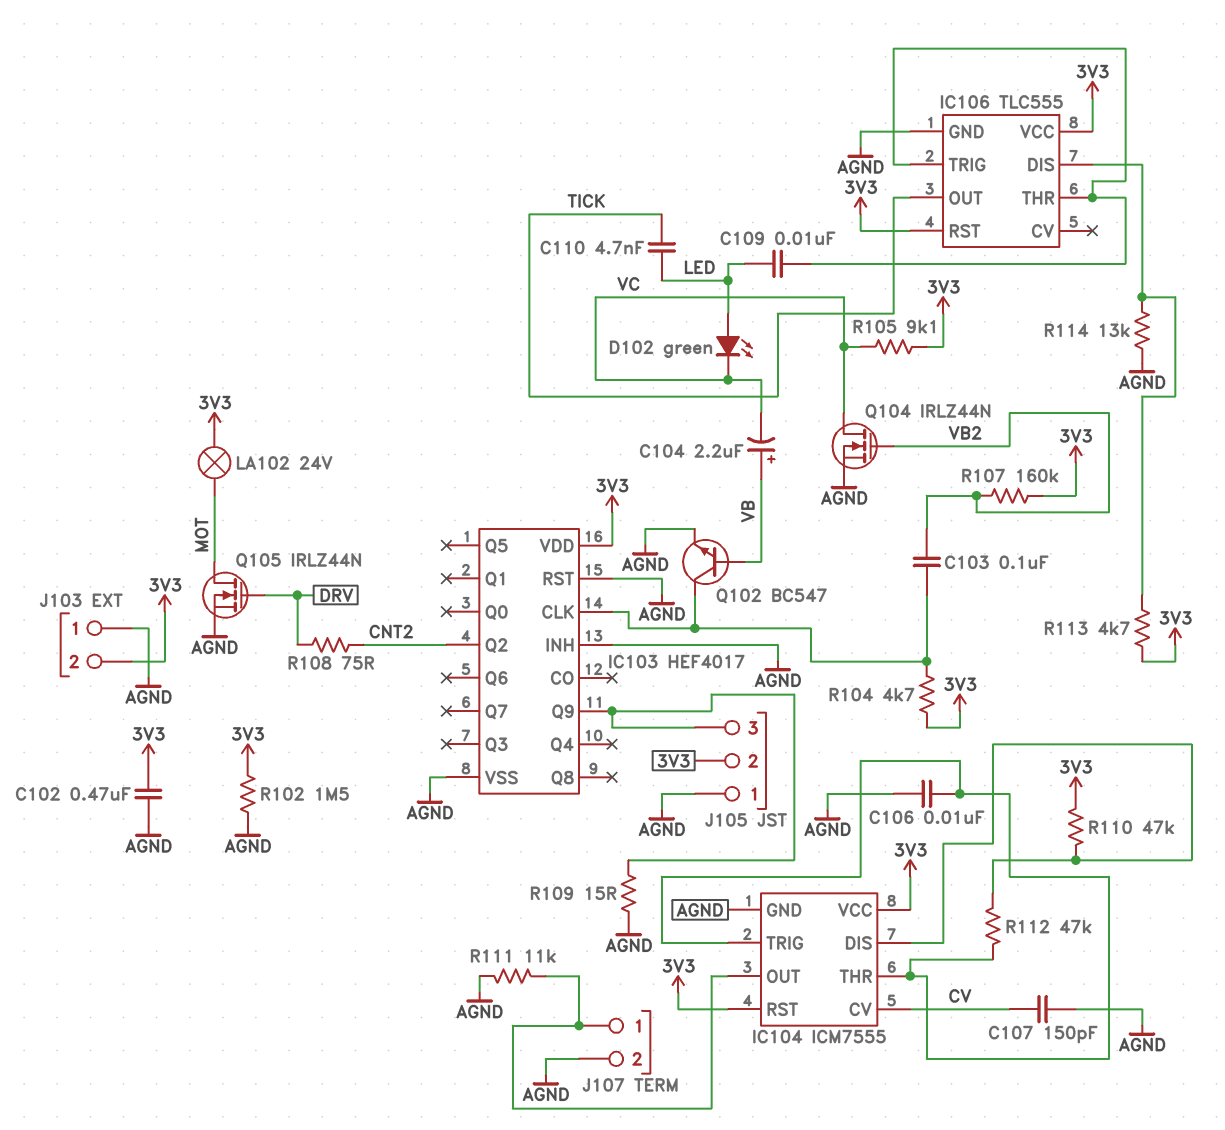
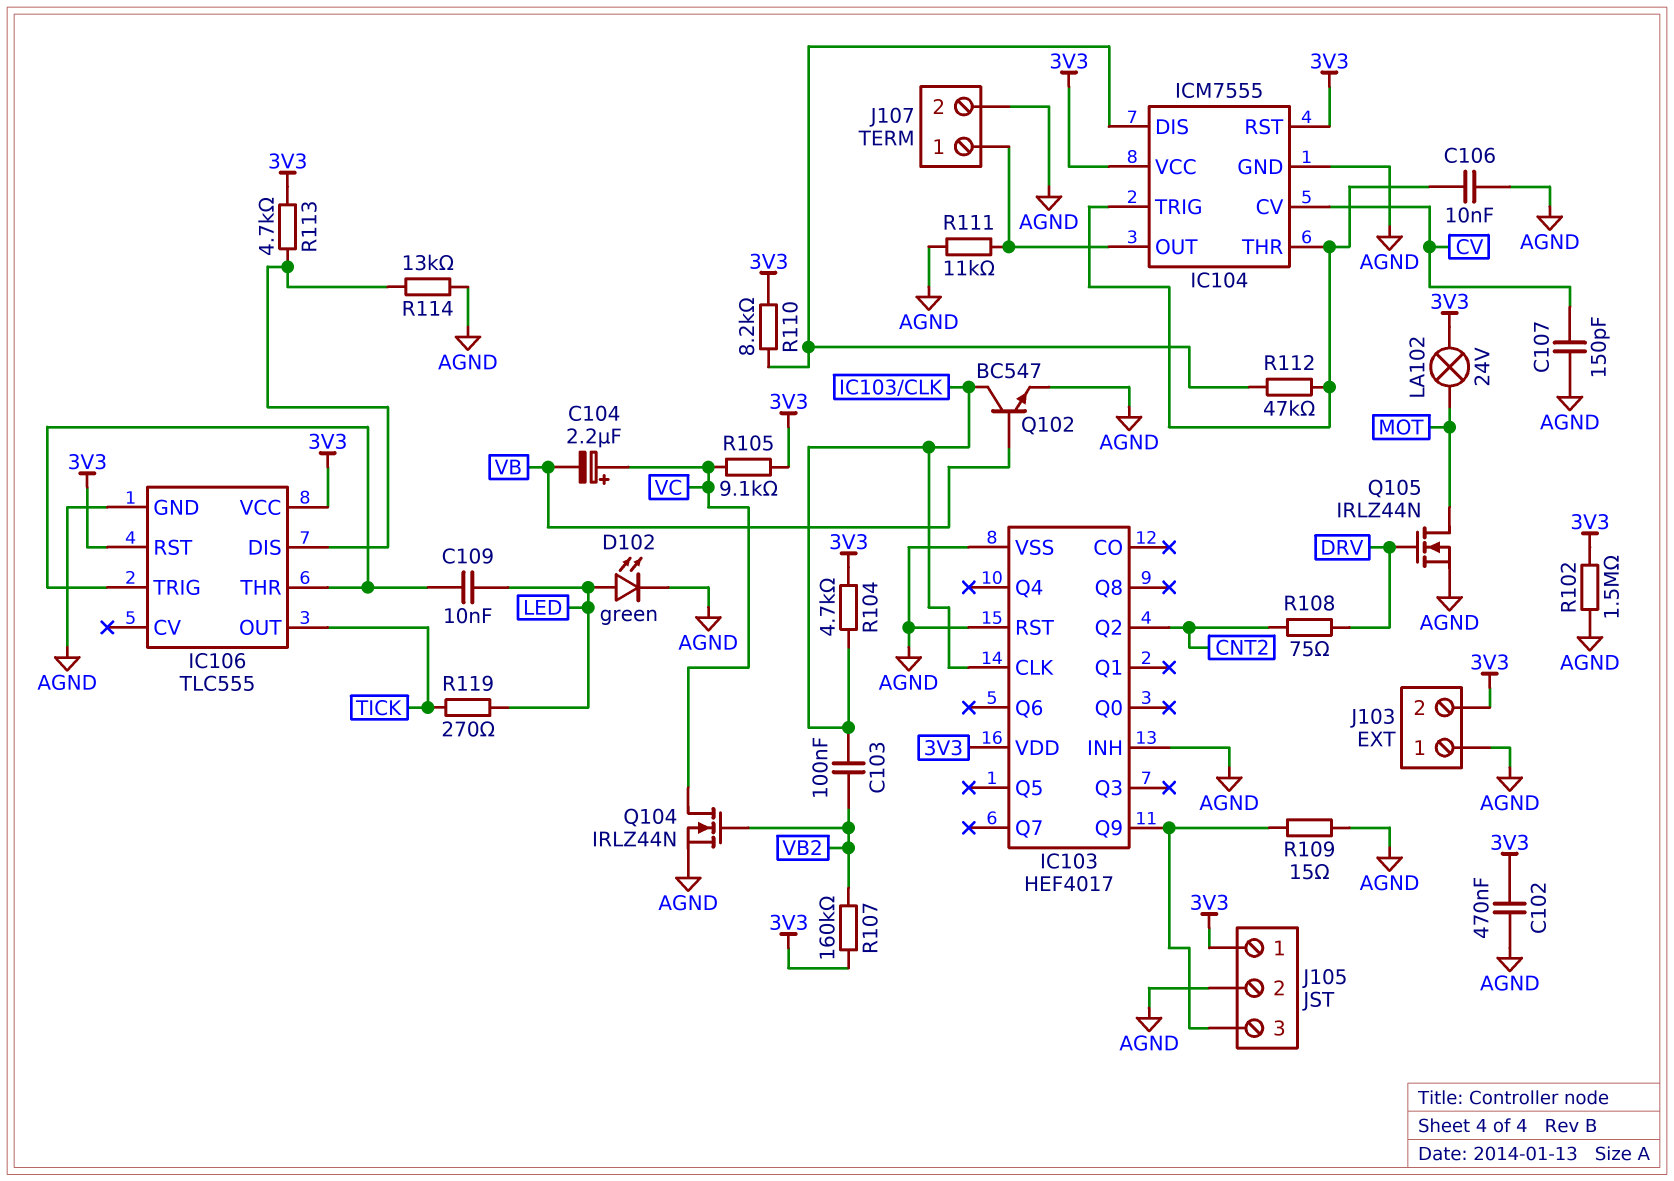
C104: 2.2uF (plus VB, minus VC) -> 2.2uF (plus VC, minus VB)
C110: 4.7nF (LED, TICK) -> none
D102: LED green (A LED, K VC) -> LED green (A LED, K AGND)
J105 pin 1: AGND -> 3V3
J105 pin 2: 3V3 -> AGND
R110: 47k (3V3, IC104/DIS) -> 8.2k (3V3, IC104/DIS)
R119: none -> 270 (LED, TICK)

